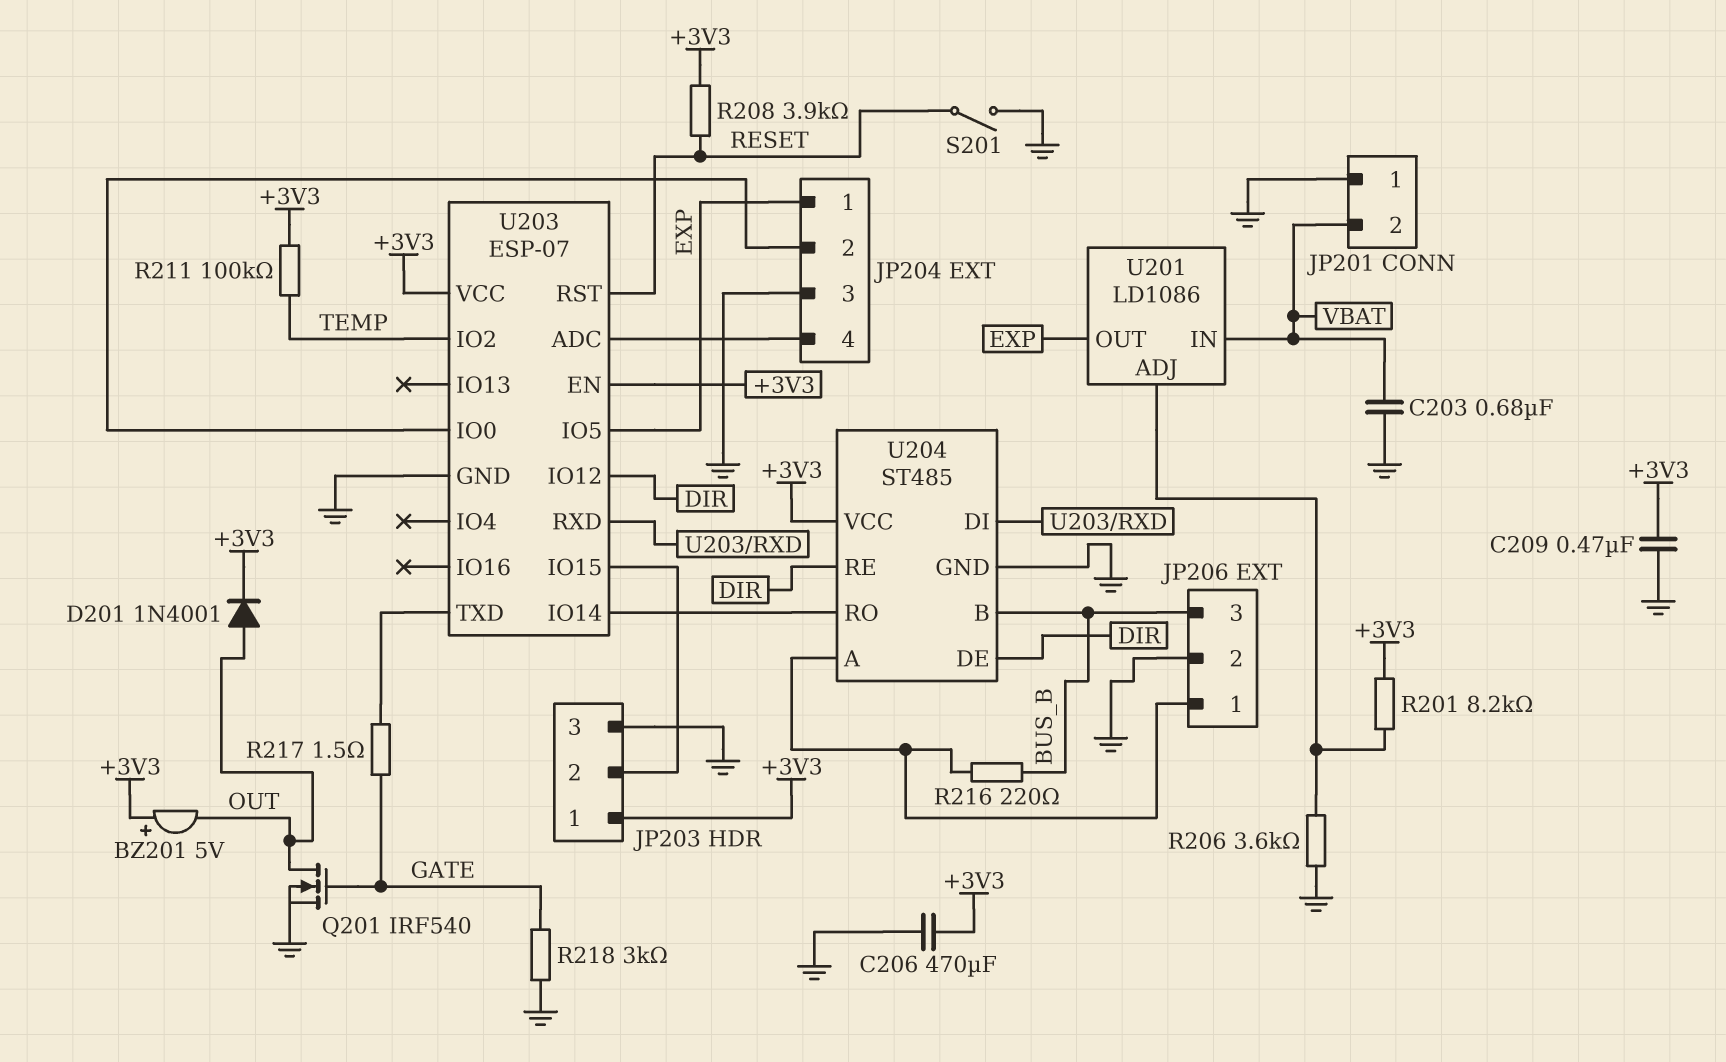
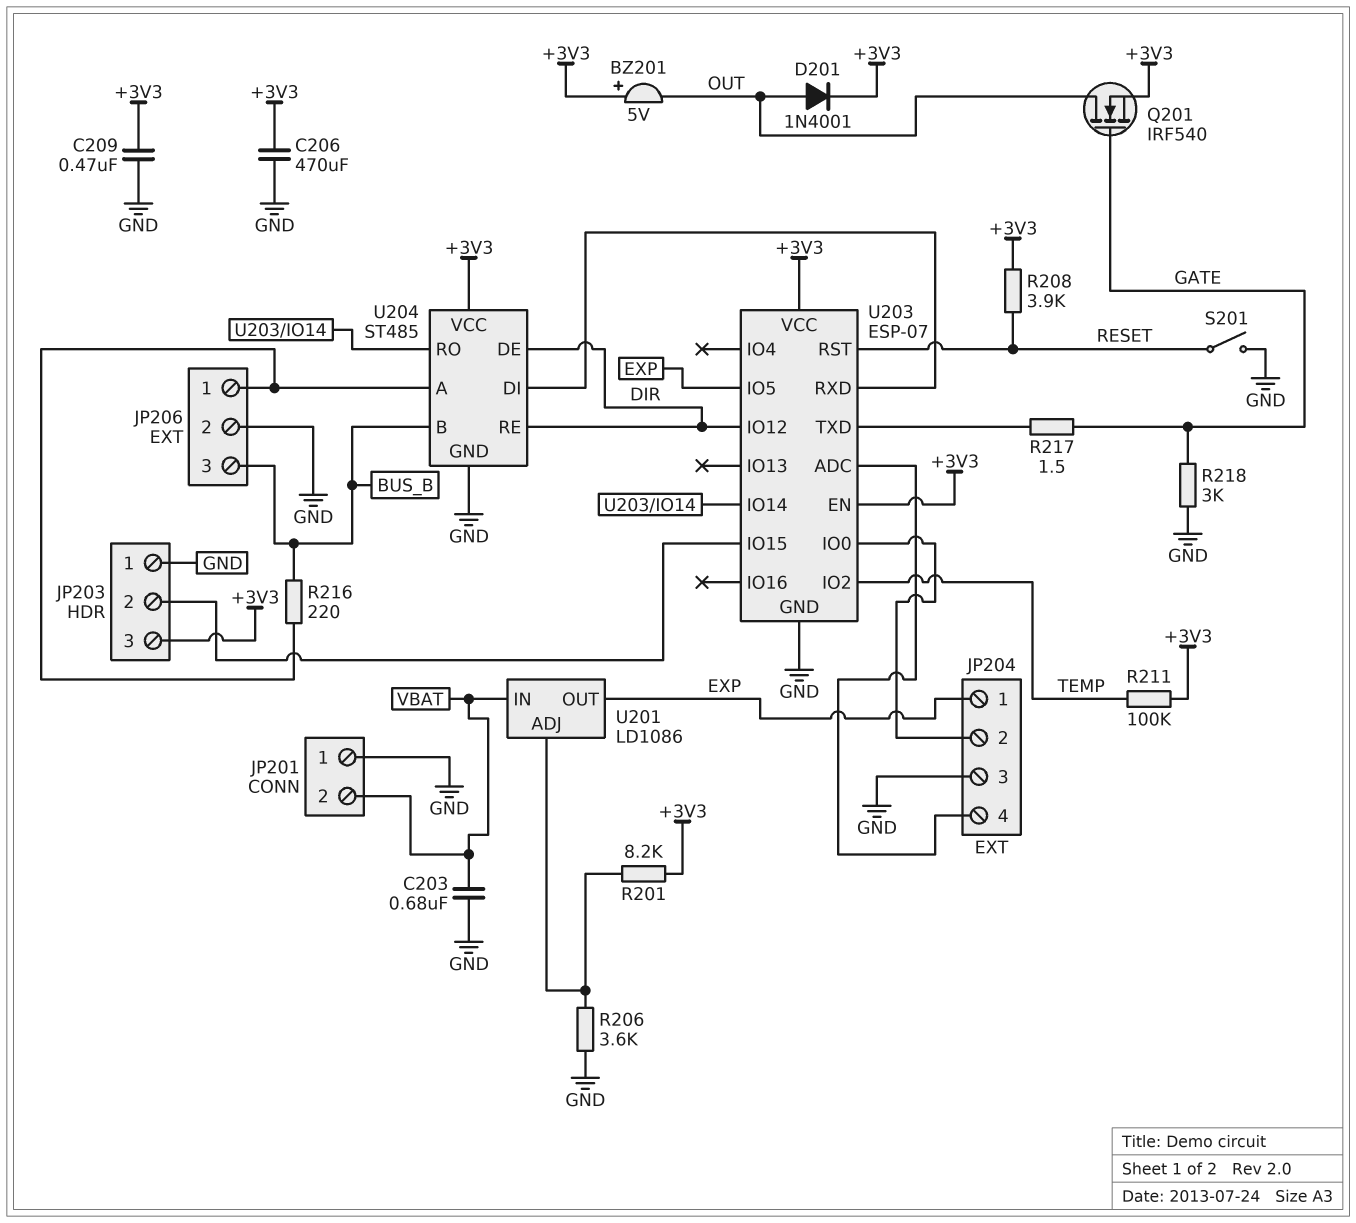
JP203 pin 1: +3V3 -> GND
JP203 pin 3: GND -> +3V3
Q201: NMOS IRF540 (G GATE, D OUT, S GND) -> NMOS IRF540 (G GATE, D OUT, S +3V3)

